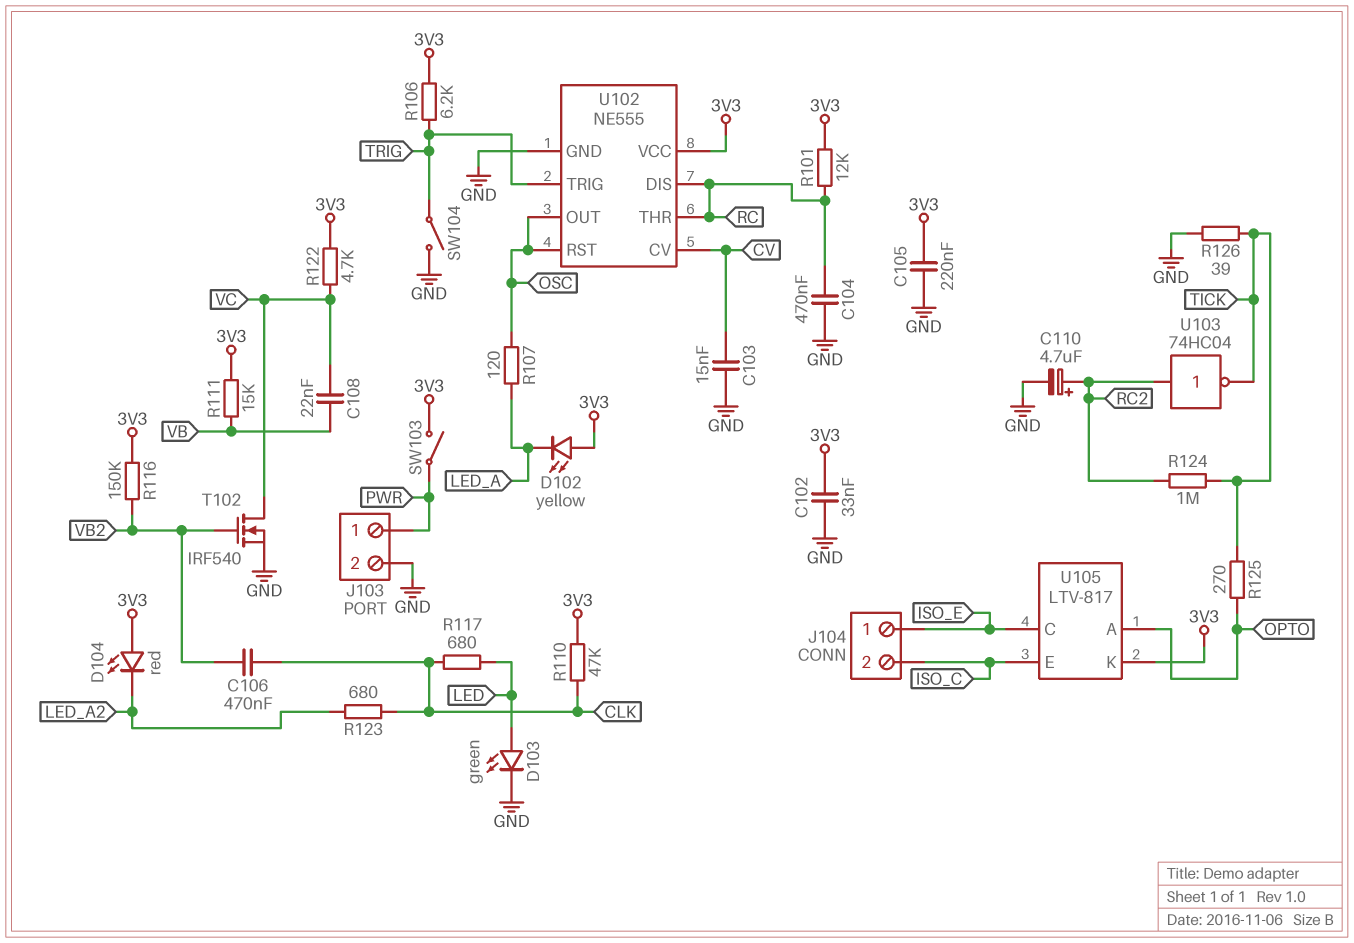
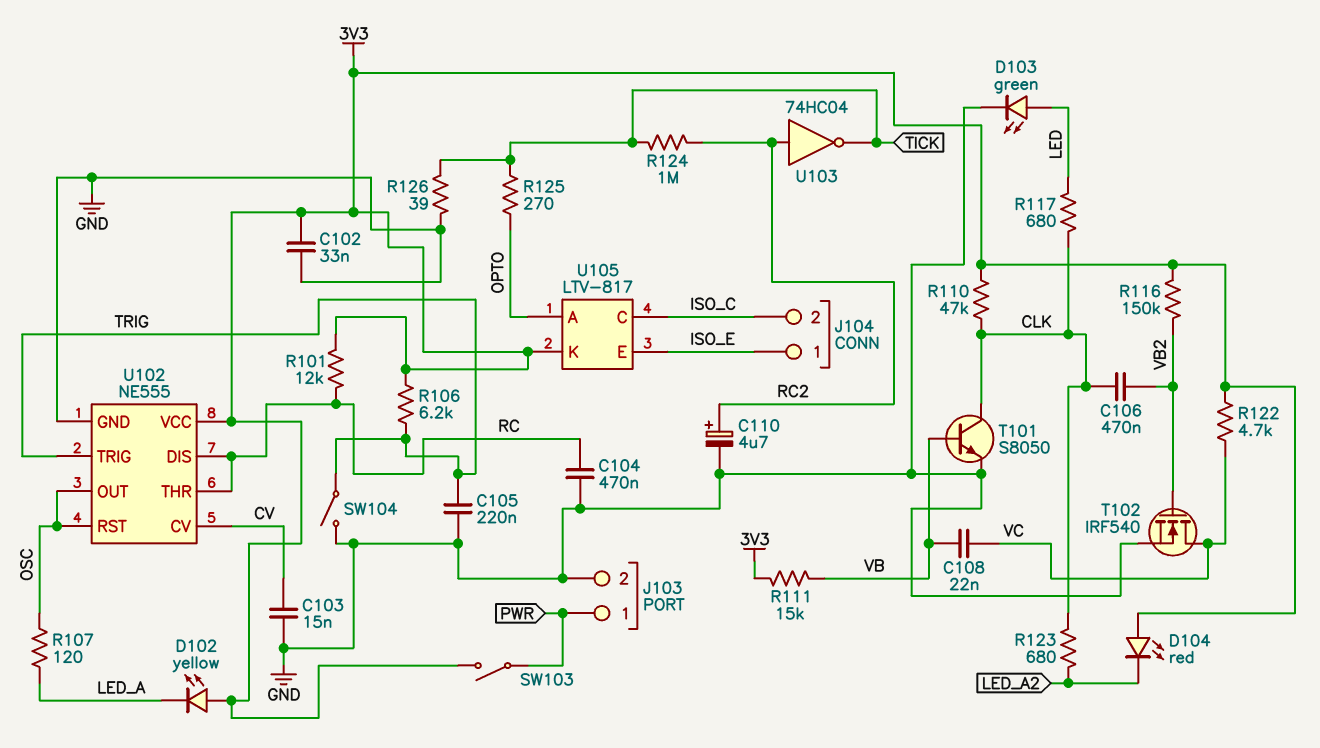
C105: 220nF (3V3, GND) -> 220nF (GND, TRIG)
T101: none -> NPN S8050 (B VB, C CLK, E GND)
U105 pin C: ISO_E -> ISO_C
U105 pin E: ISO_C -> ISO_E

